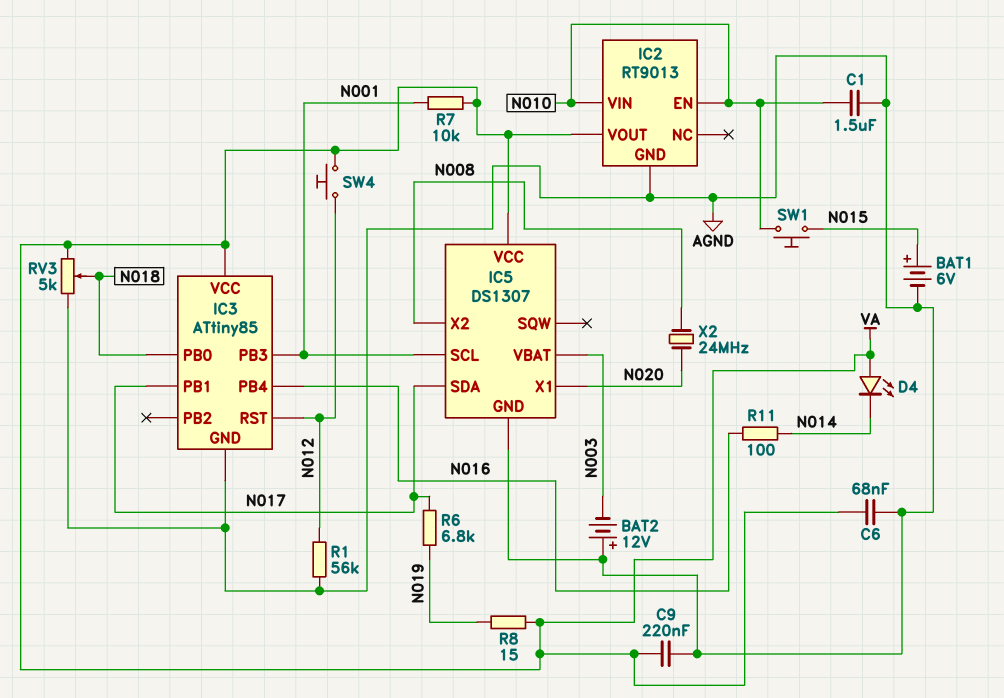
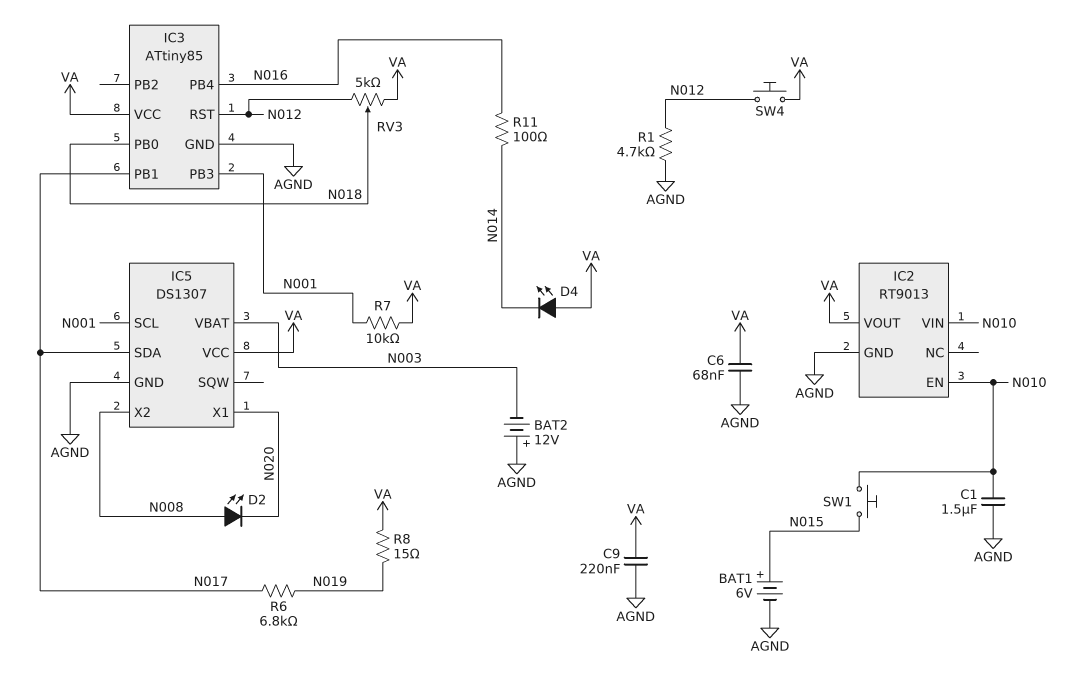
D2: none -> LED (A N008, K N020)
R1: 56k (AGND, N012) -> 4.7k (AGND, N012)
RV3: 5k (AGND, VA, wiper N018) -> 5k (N012, VA, wiper N018)
X2: 24MHz (N008, N020) -> none

